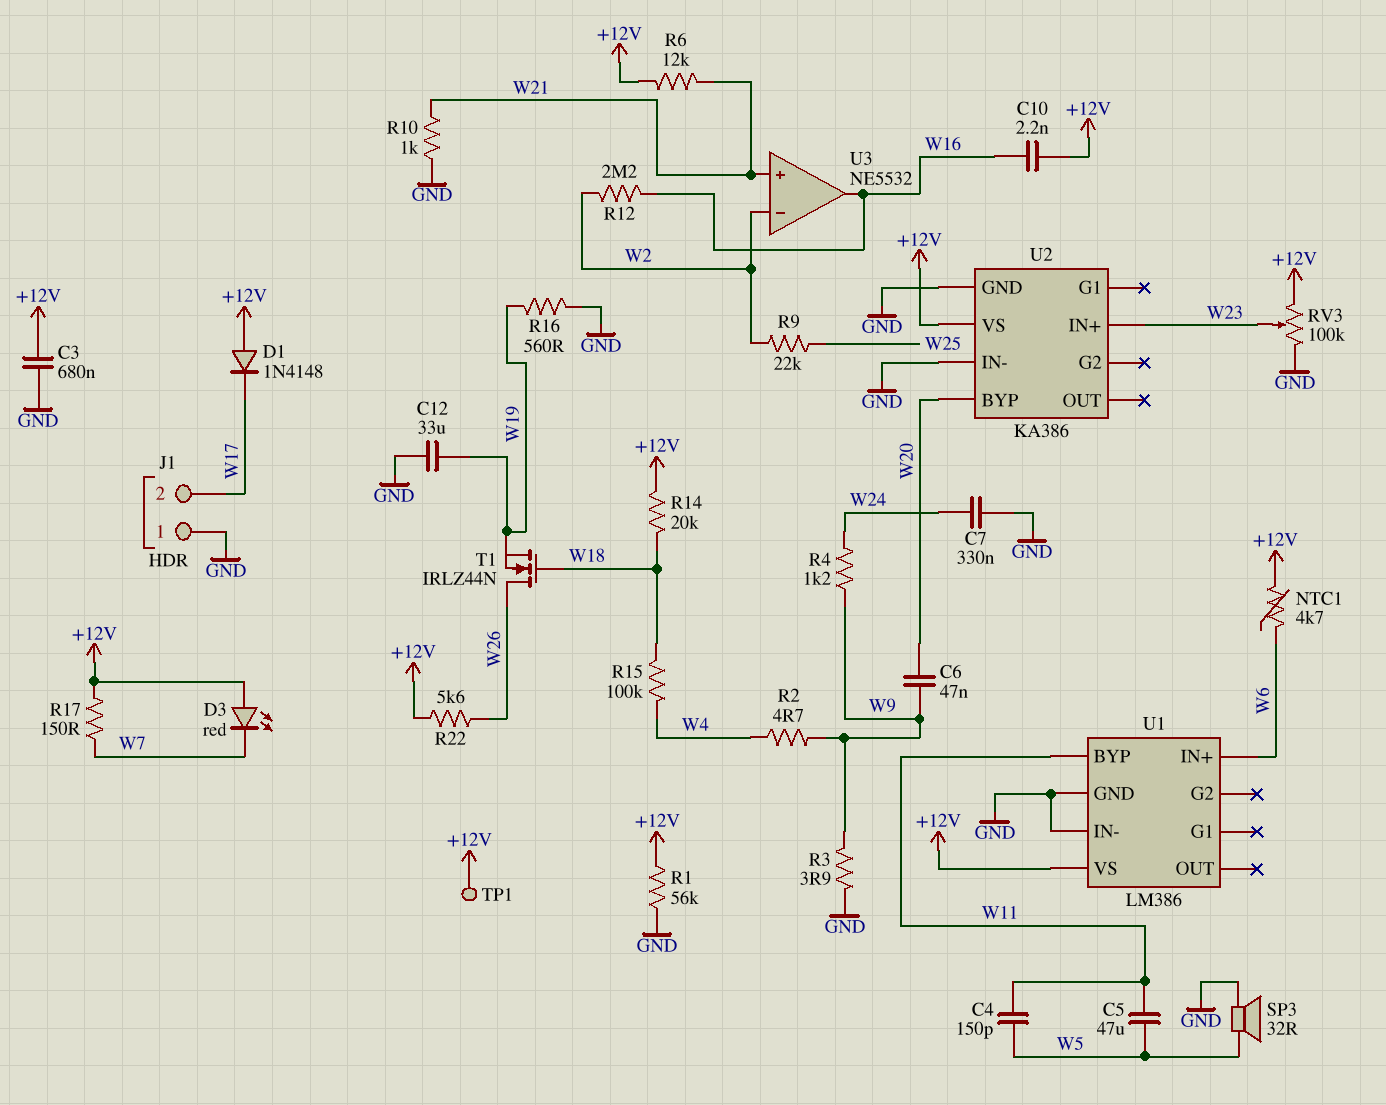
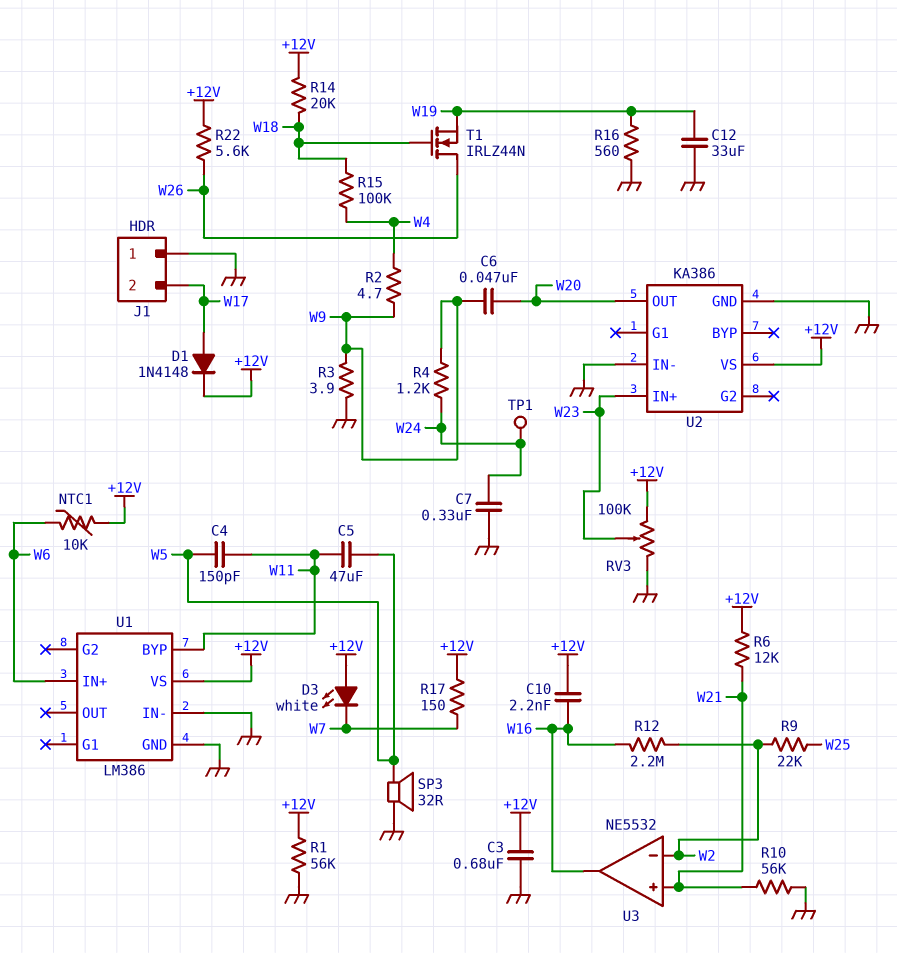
D1: diode 1N4148 (A +12V, K W17) -> diode 1N4148 (A W17, K +12V)
D3: LED red (A +12V, K W7) -> LED white (A +12V, K W7)
NTC1: 4.7k (+12V, W6) -> 10k (+12V, W6)
R10: 1k (GND, W21) -> 56k (GND, W21)
TP1: test point (+12V) -> test point (W24)
U2 pin BYP: W20 -> none
U2 pin OUT: none -> W20

